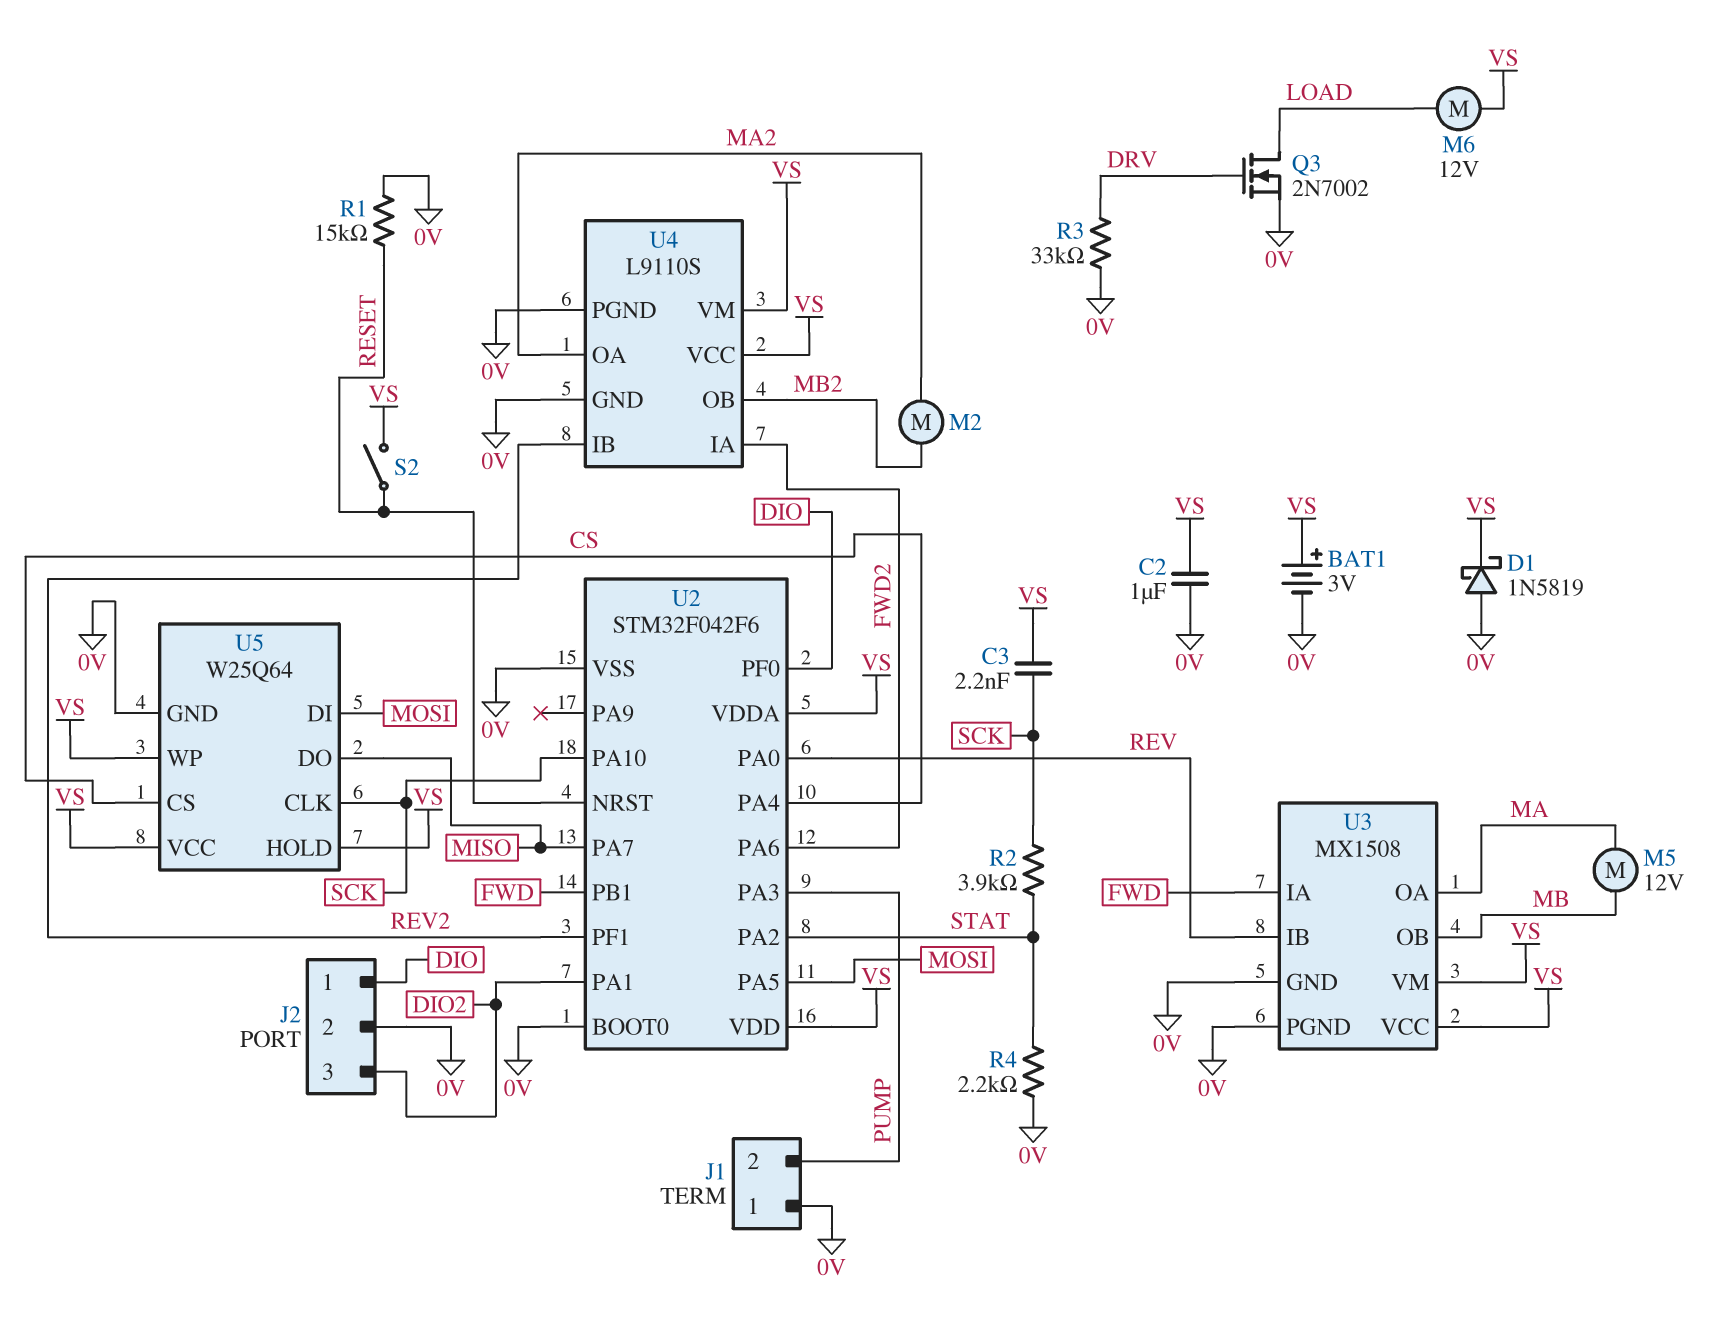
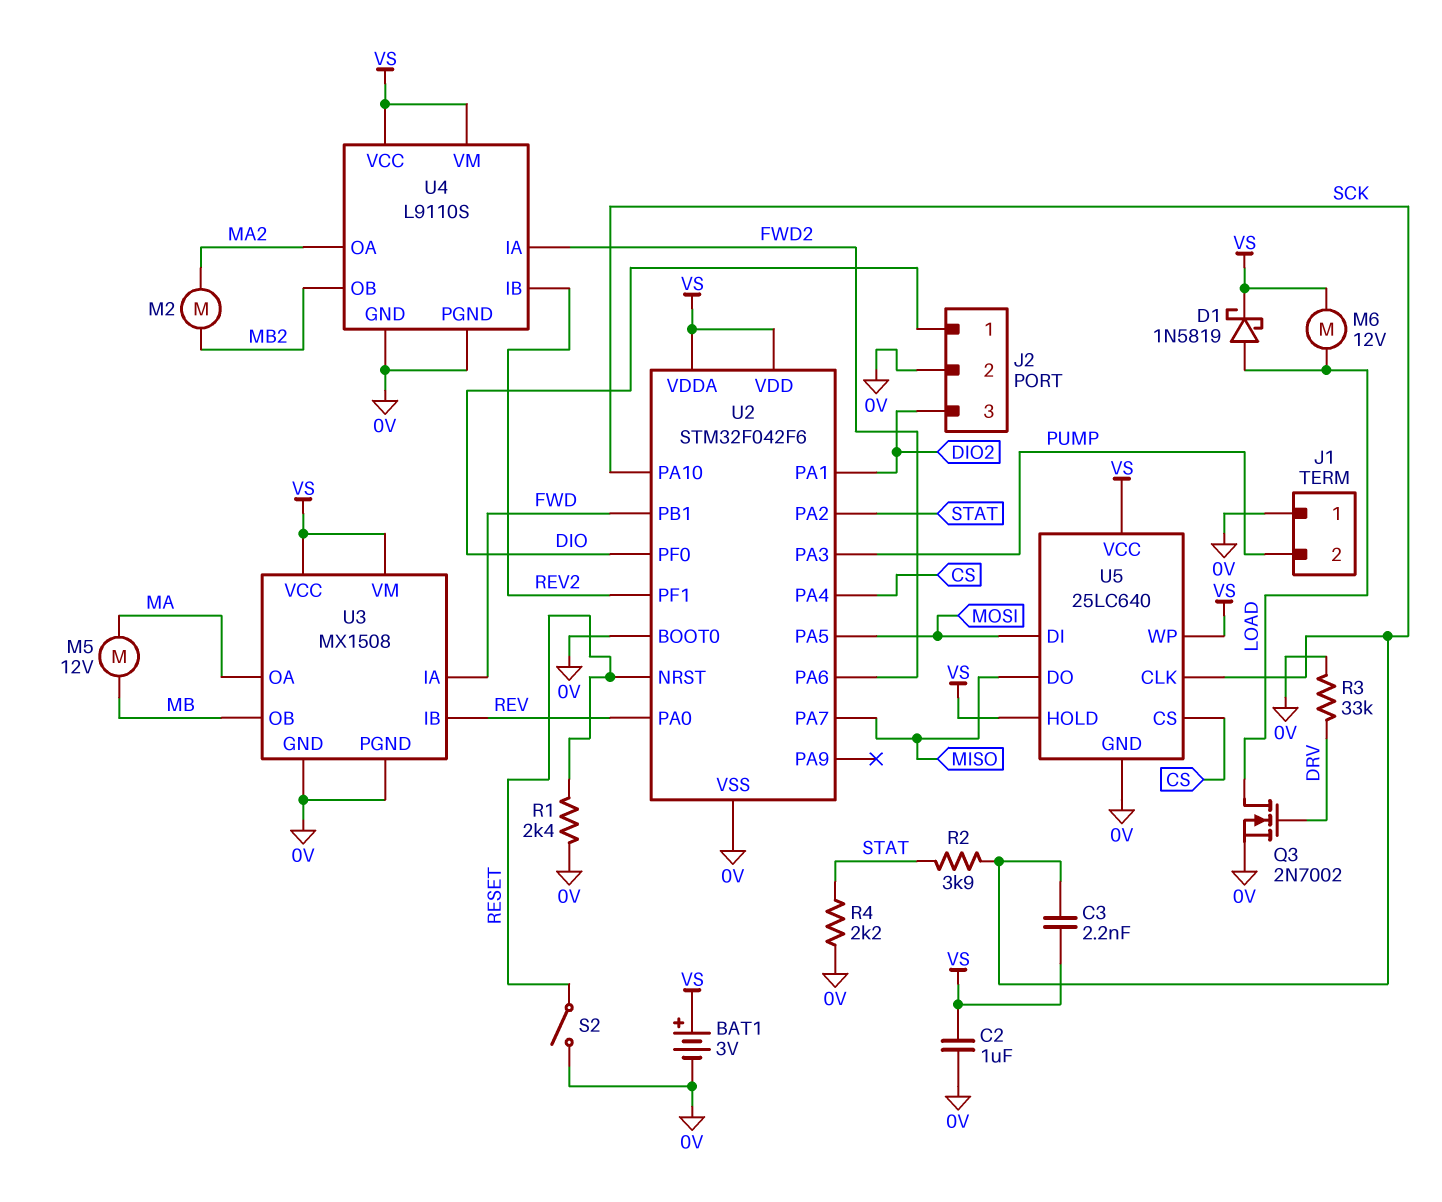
D1: schottky 1N5819 (A 0V, K VS) -> schottky 1N5819 (A LOAD, K VS)
R1: 15k (0V, RESET) -> 2.4k (0V, RESET)
S2: switch (RESET, VS) -> switch (0V, RESET)
U5: W25Q64 -> 25LC640

